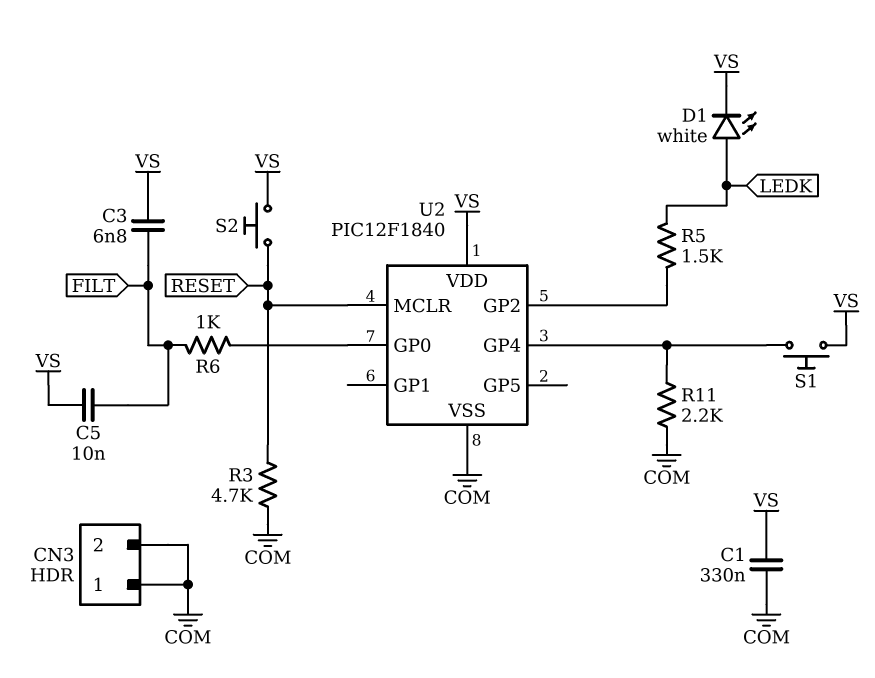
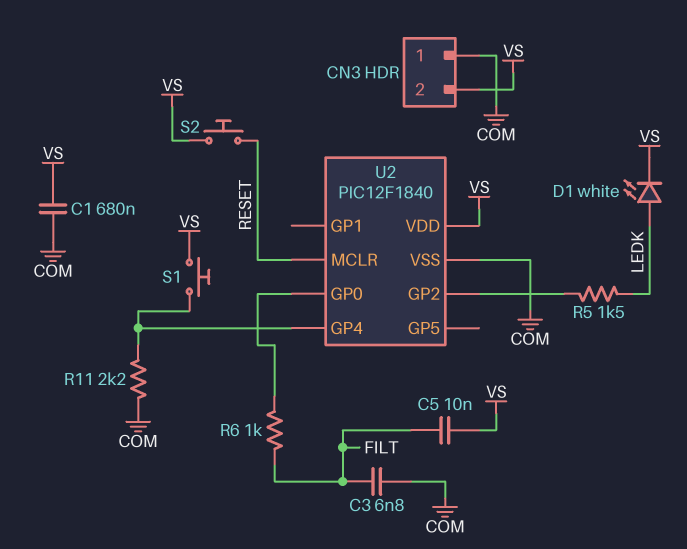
C1: 330nF (COM, VS) -> 680nF (COM, VS)
C3: 6.8nF (FILT, VS) -> 6.8nF (COM, FILT)
CN3 pin 2: COM -> VS
R3: 4.7k (COM, RESET) -> none

